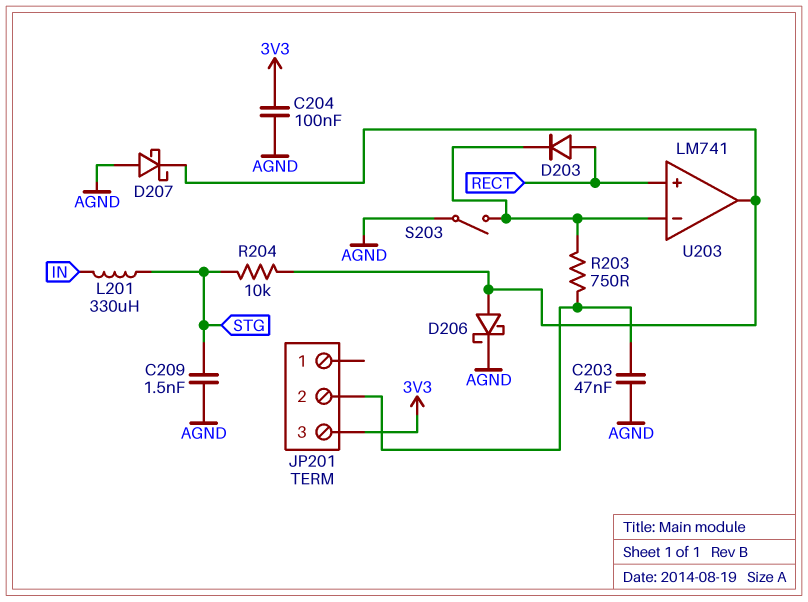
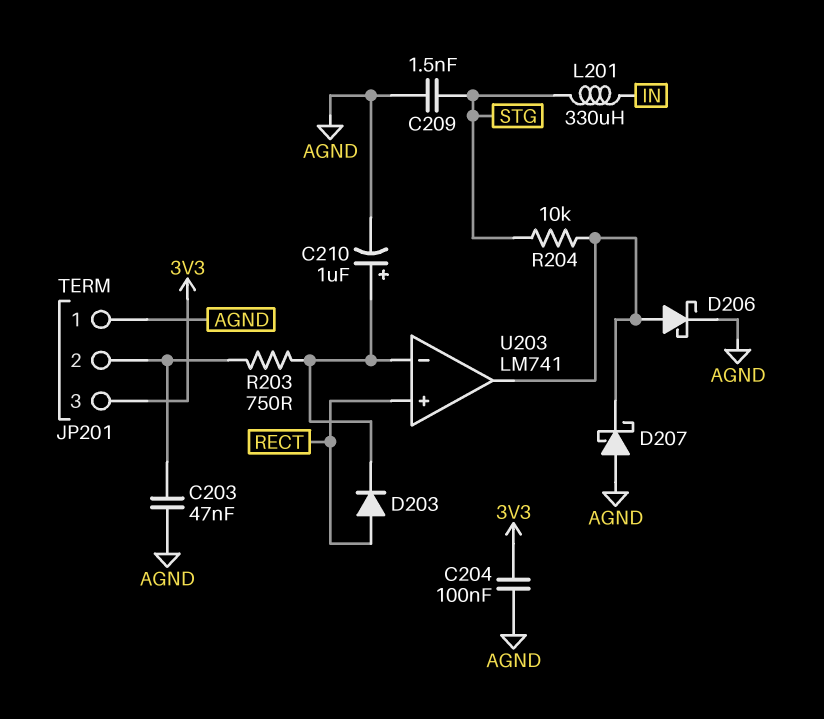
C210: none -> 1uF (plus U203/in-, minus AGND)
JP201 pin 1: none -> AGND
S203: switch (AGND, U203/in-) -> none

